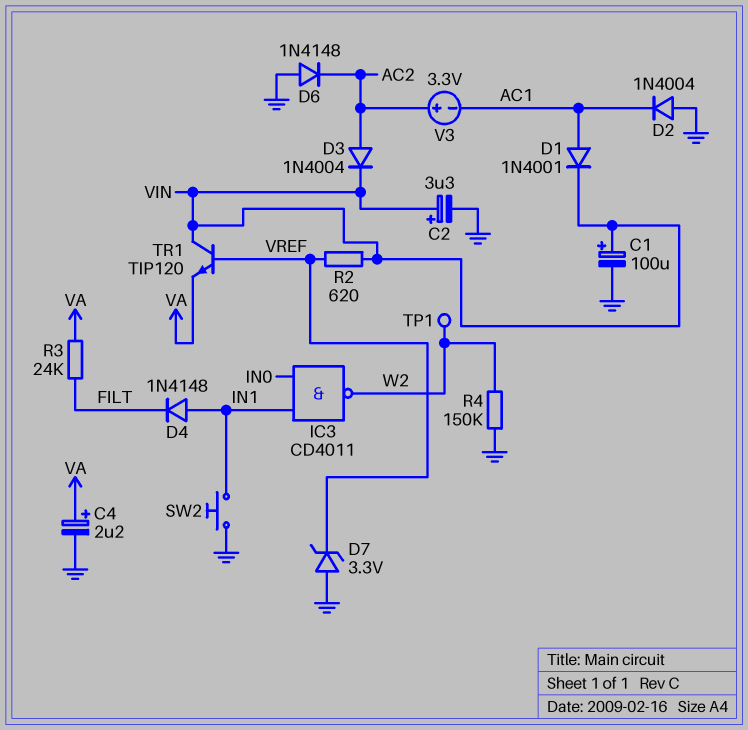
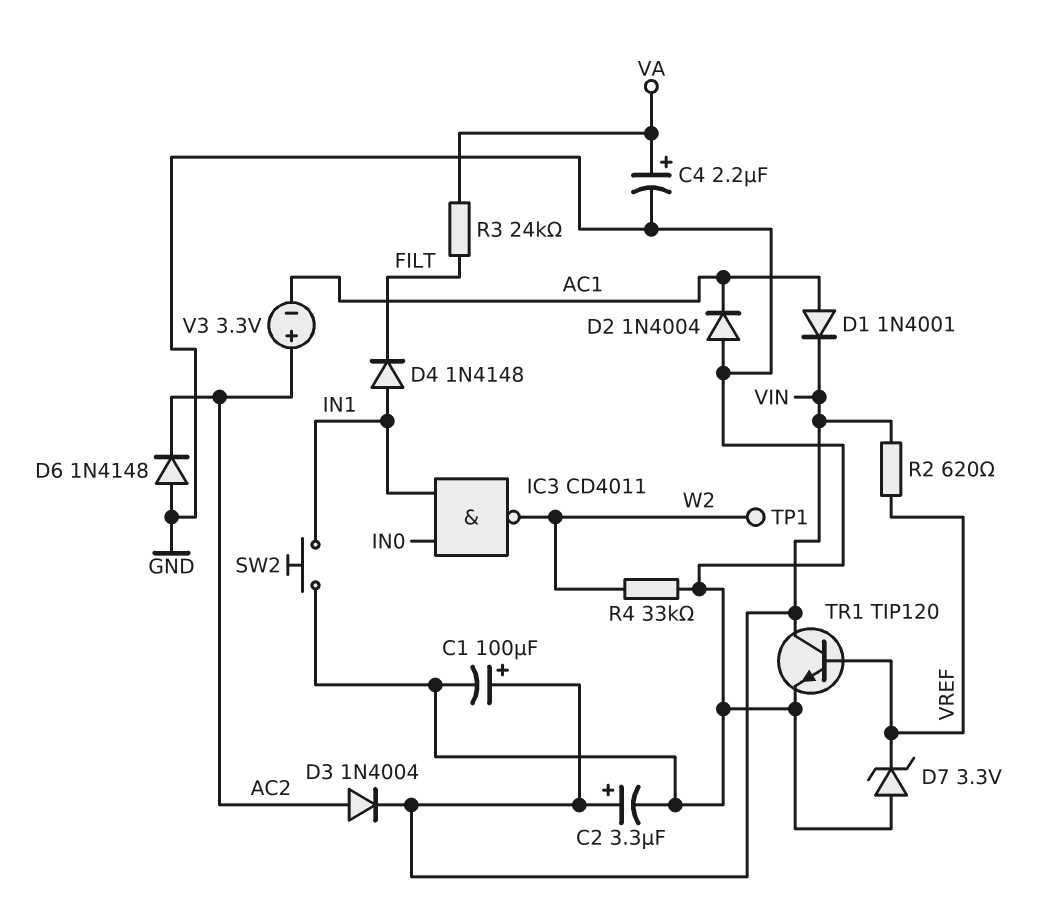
R4: 150k (GND, W2) -> 33k (GND, W2)
TR1: NPN TIP120 (B VREF, C VIN, E VA) -> NPN TIP120 (B VREF, C VIN, E GND)

